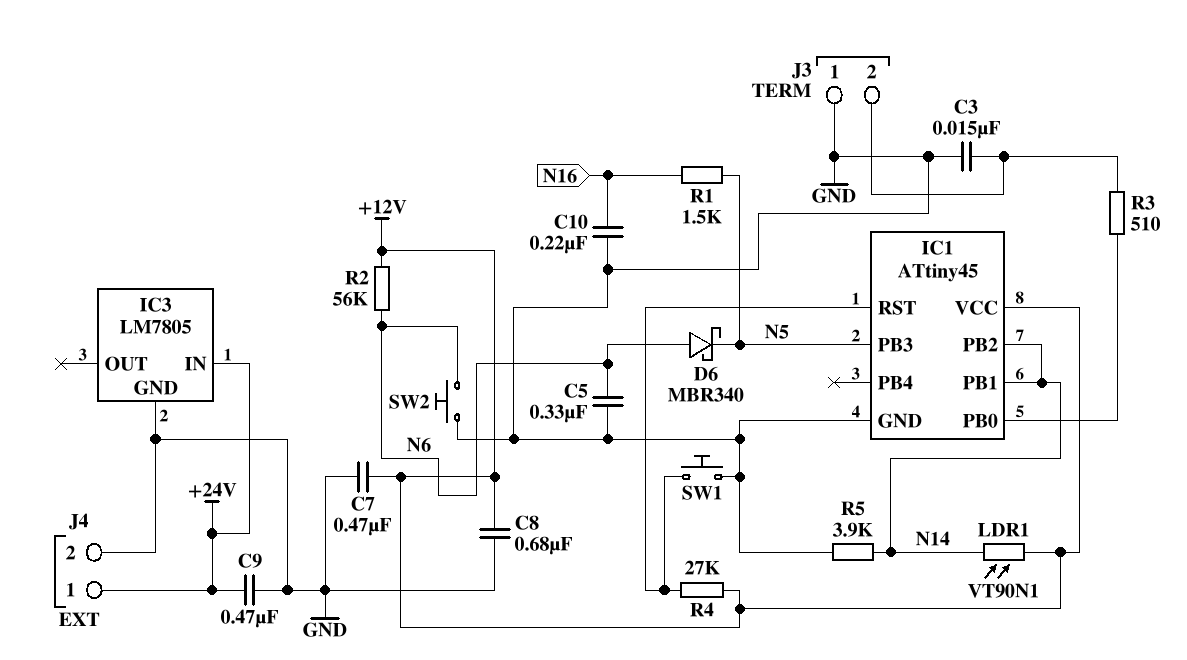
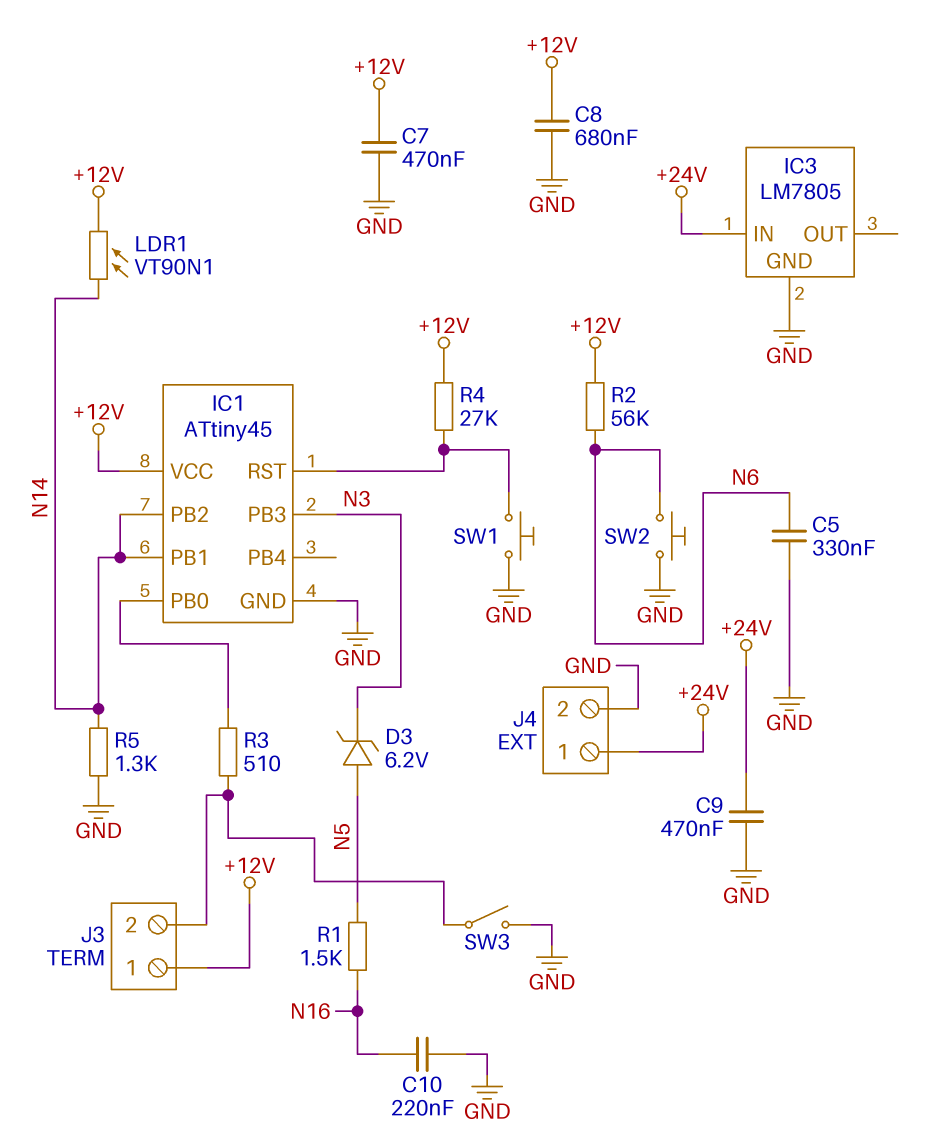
C3: 15nF (GND, J3/2) -> none
D3: none -> zener 6.2V (A N5, K N3)
D6: schottky MBR340 (A N6, K N5) -> none
IC1 pin PB3: N5 -> N3
J3 pin 1: GND -> +12V
R5: 3.9k (GND, N14) -> 1.3k (GND, N14)
SW3: none -> switch (GND, J3/2)

